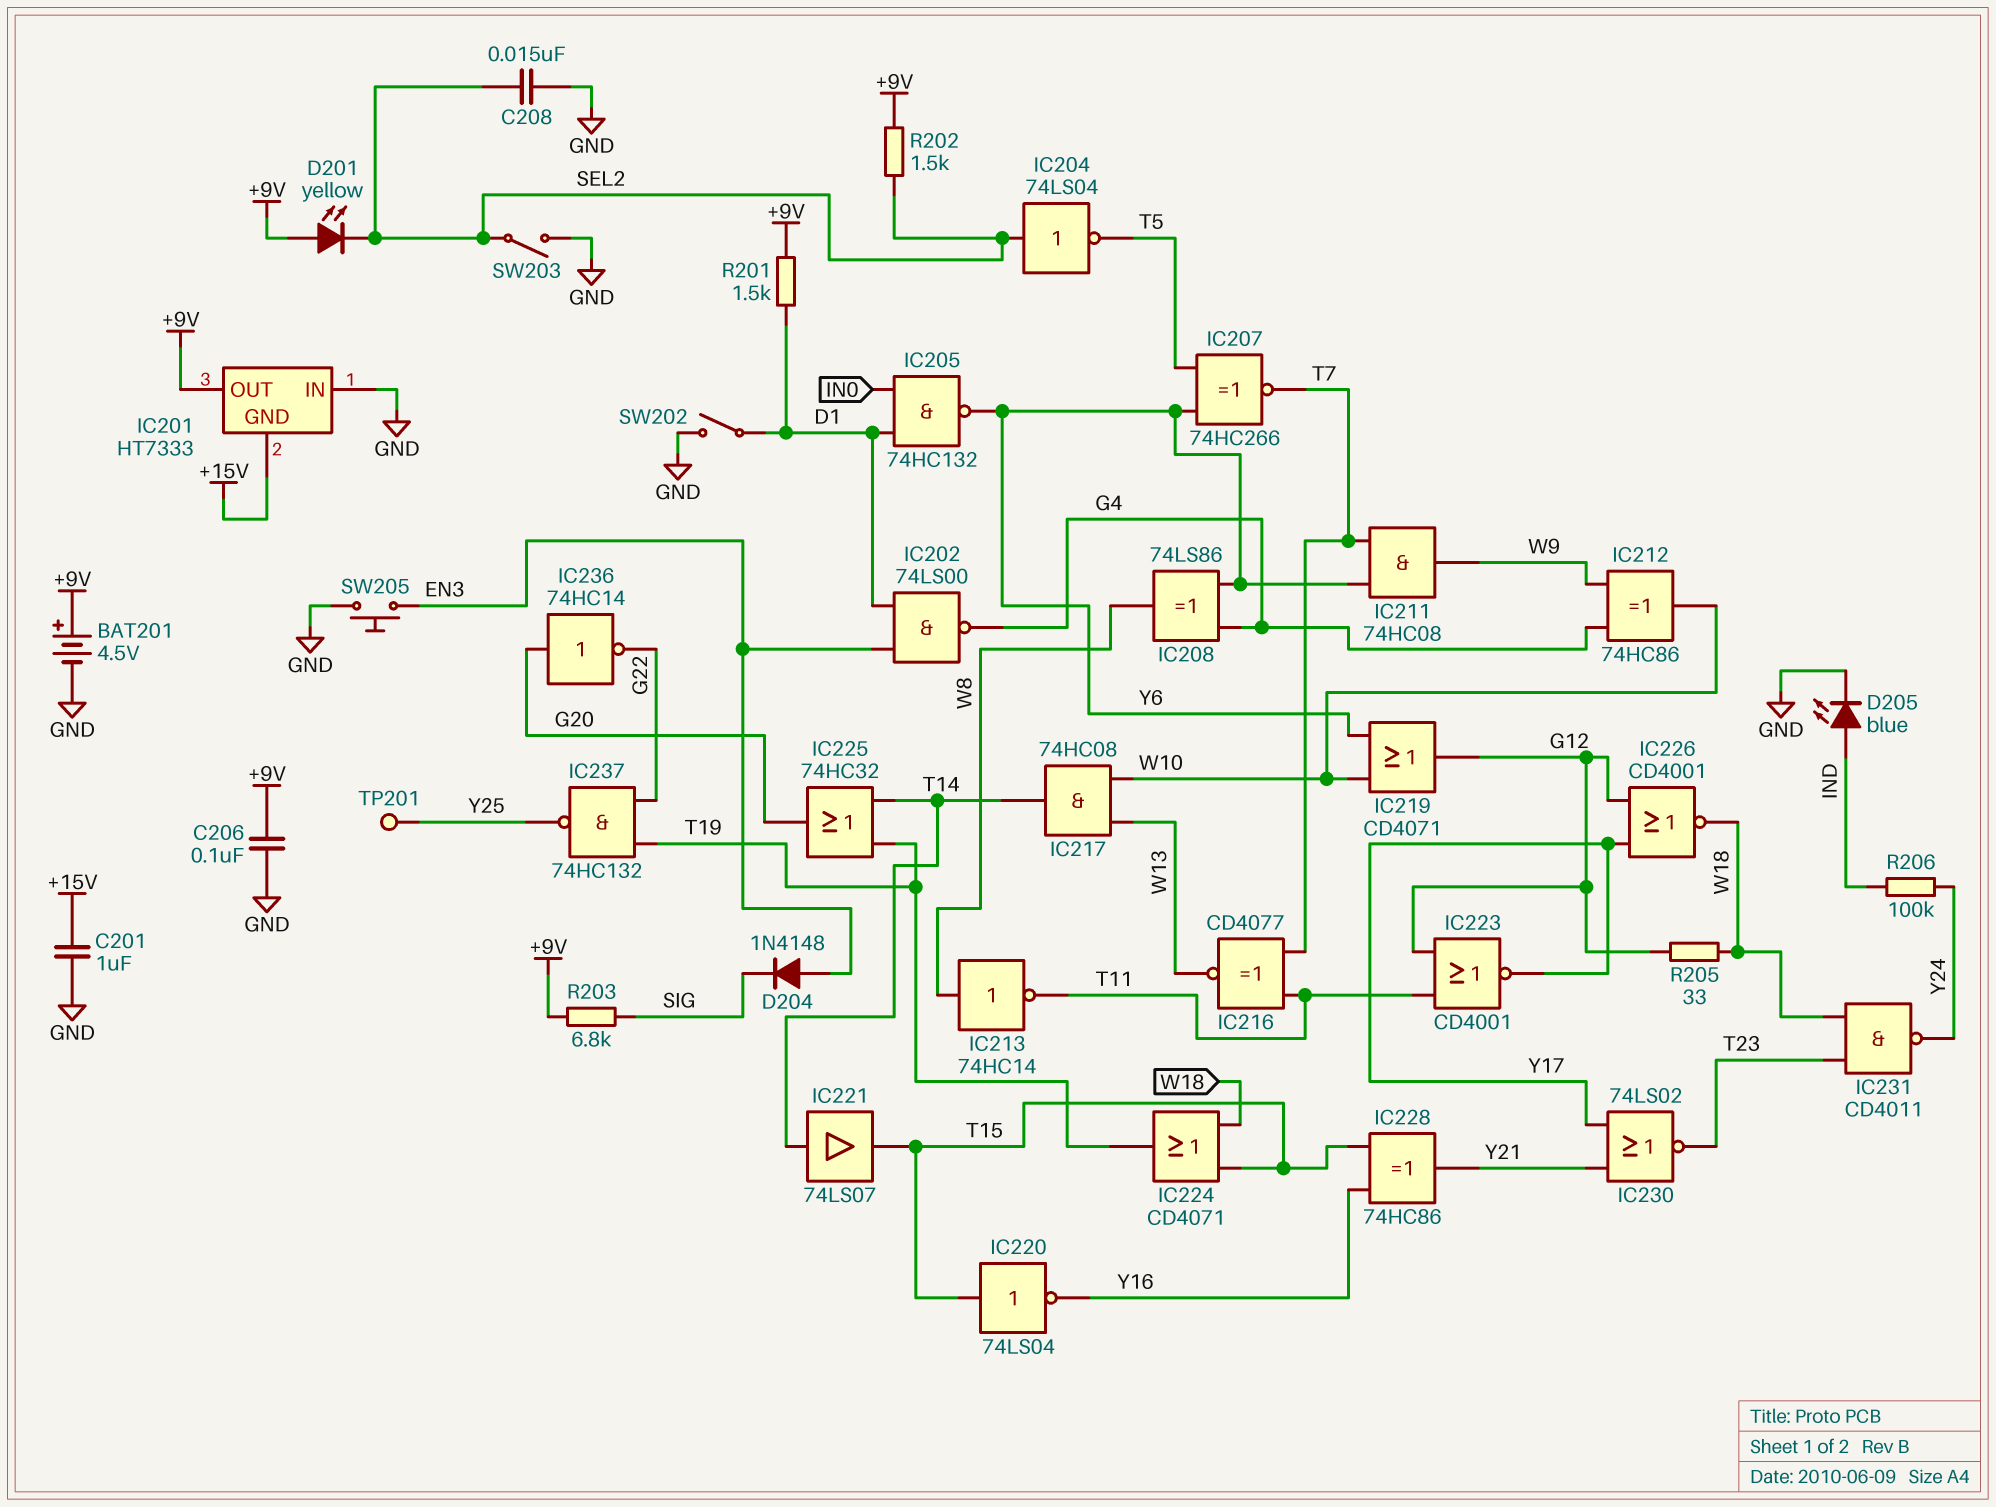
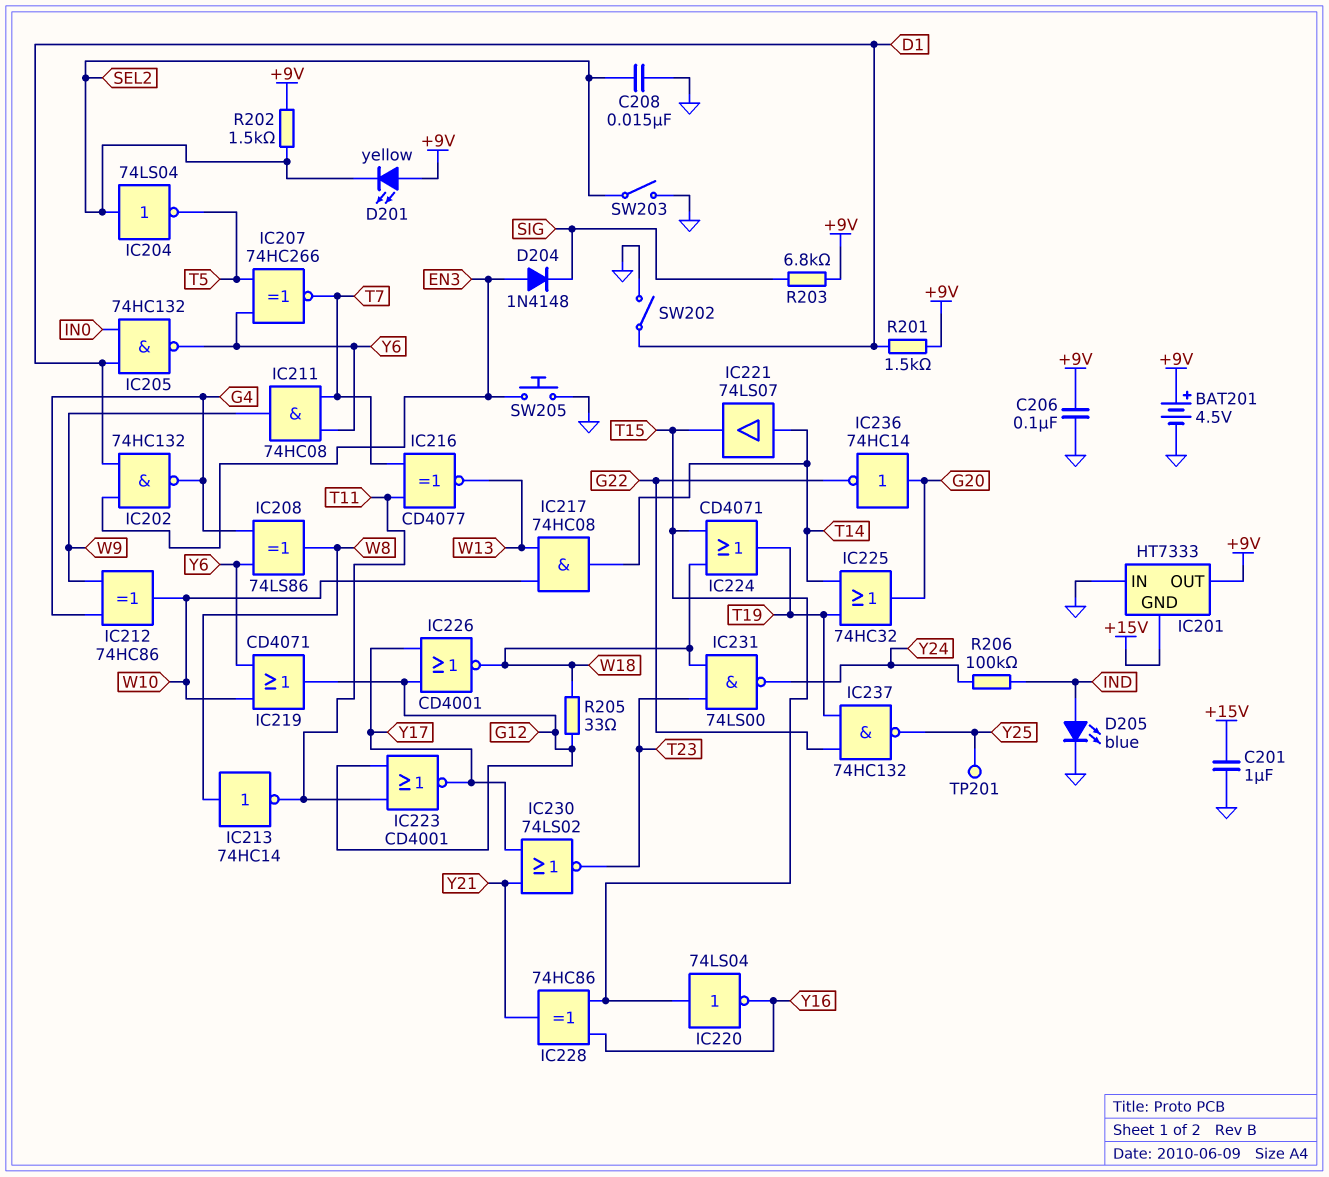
IC202: NAND 74LS00 (in D1, in EN3, out G4) -> NAND 74HC132 (in D1, in EN3, out G4)
IC231: NAND CD4011 (in T23, in W18, out Y24) -> NAND 74LS00 (in T23, in W18, out Y24)

